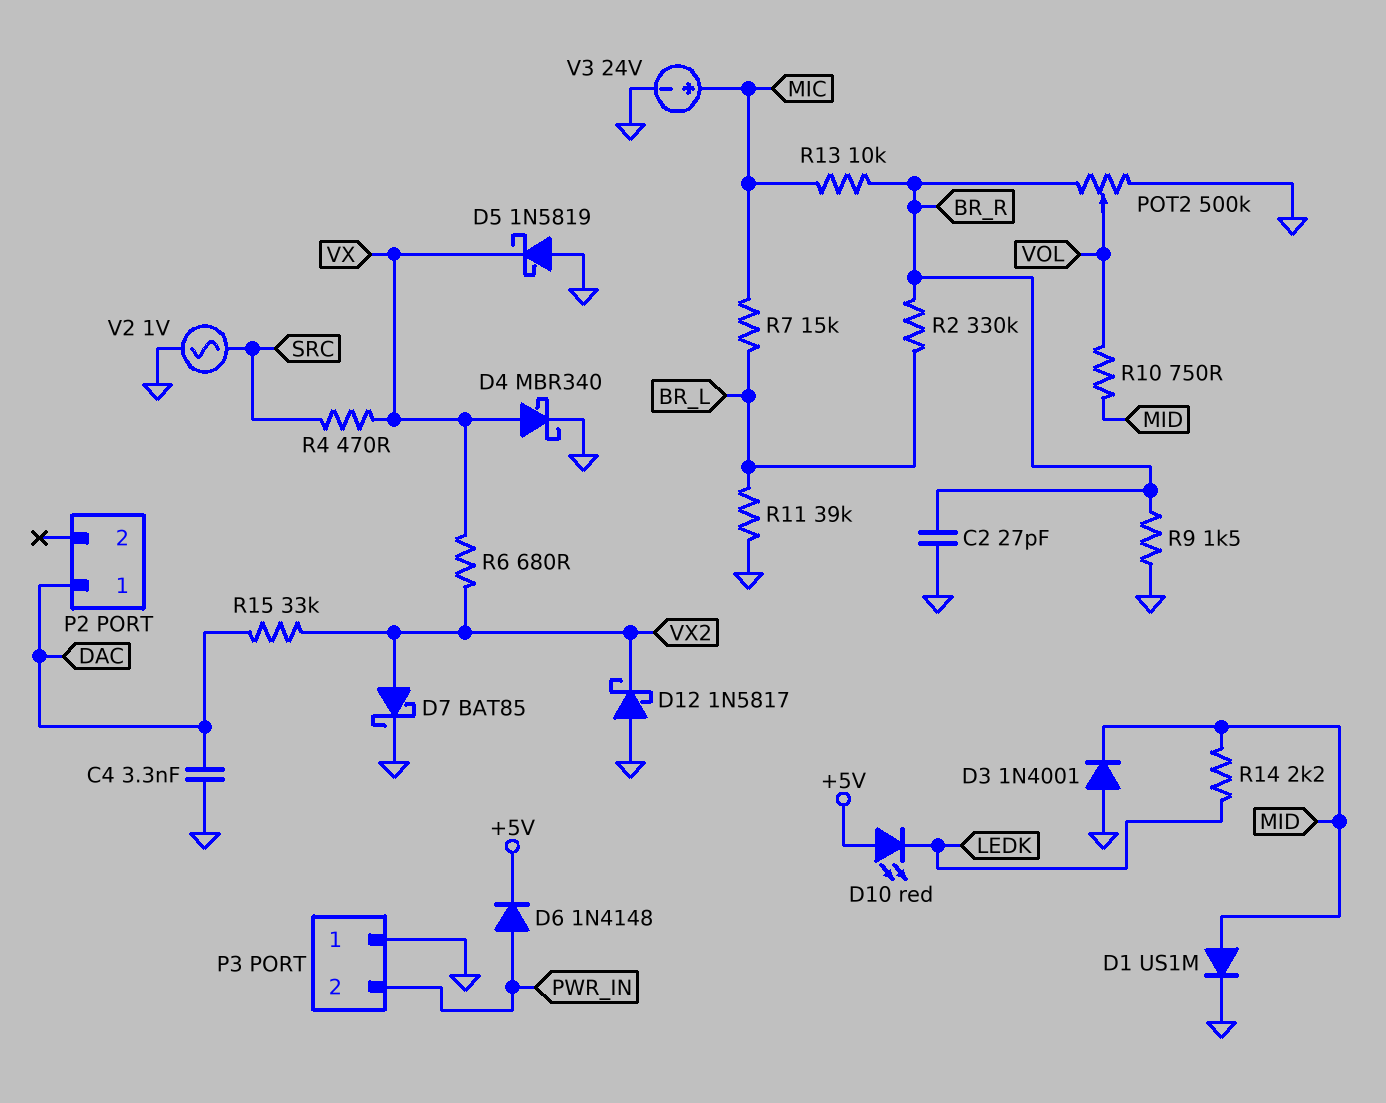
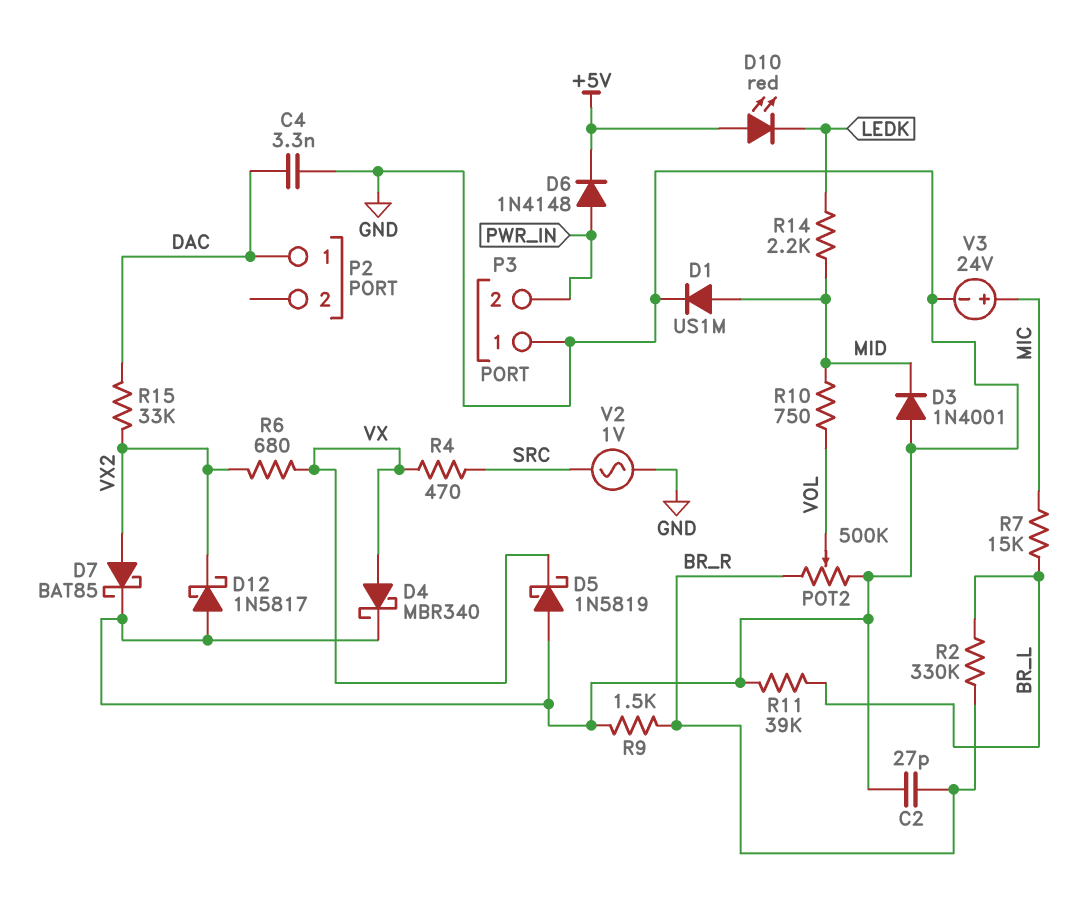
R13: 10k (BR_R, MIC) -> none

